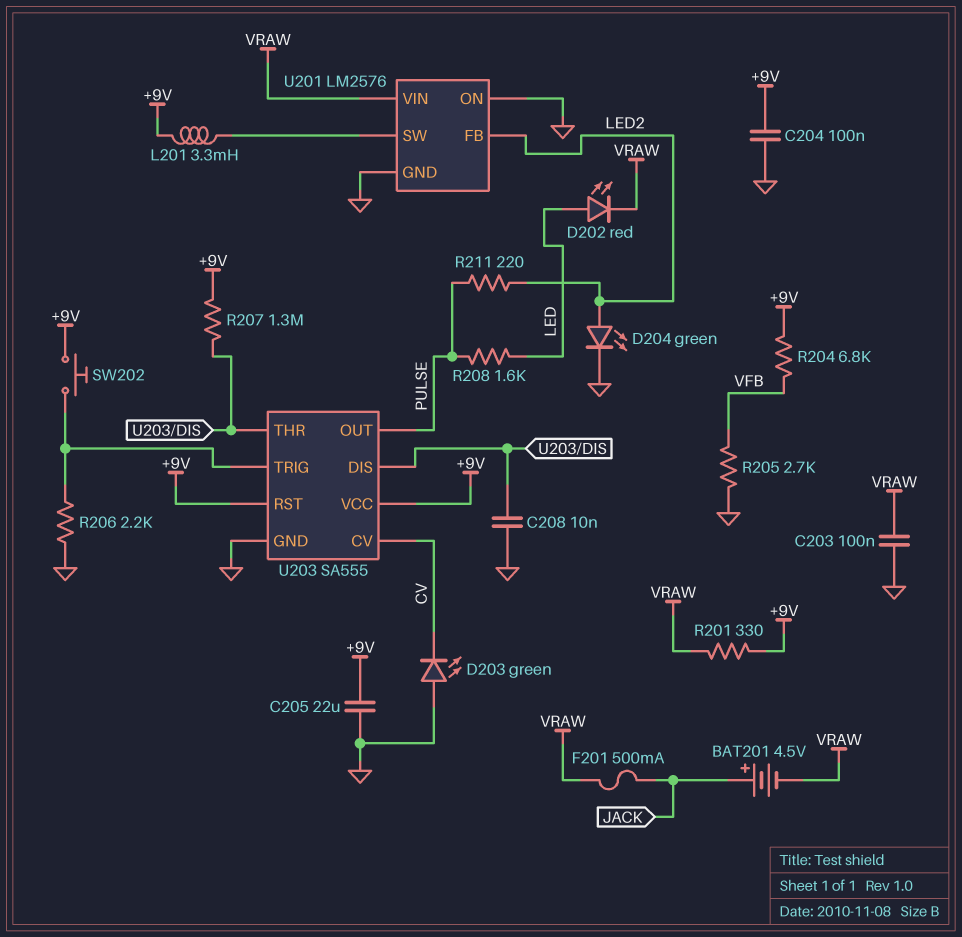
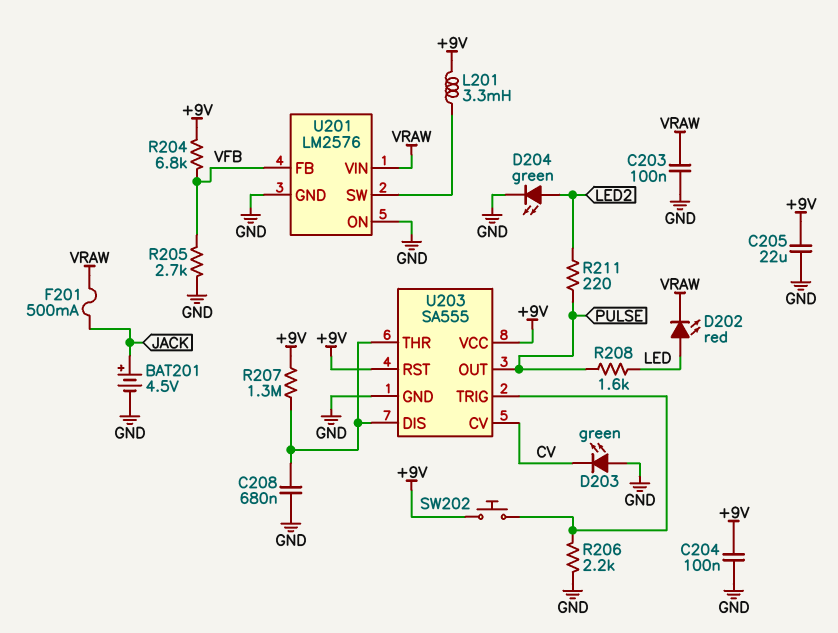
BAT201: 4.5V (plus JACK, minus VRAW) -> 4.5V (plus JACK, minus GND)
C208: 10nF (GND, U203/DIS) -> 680nF (GND, U203/DIS)
R201: 330 (+9V, VRAW) -> none
U201 pin FB: LED2 -> VFB

